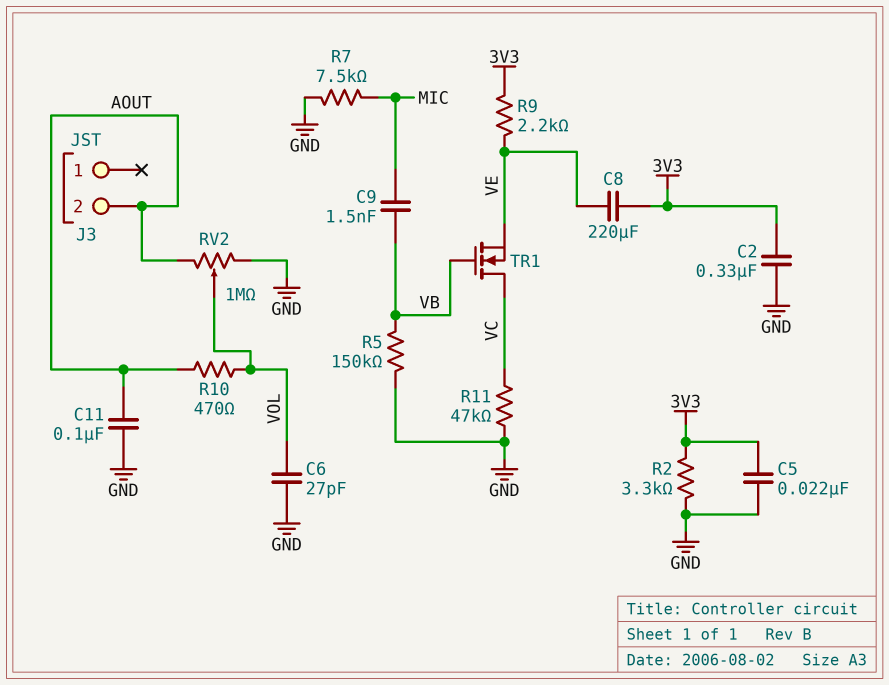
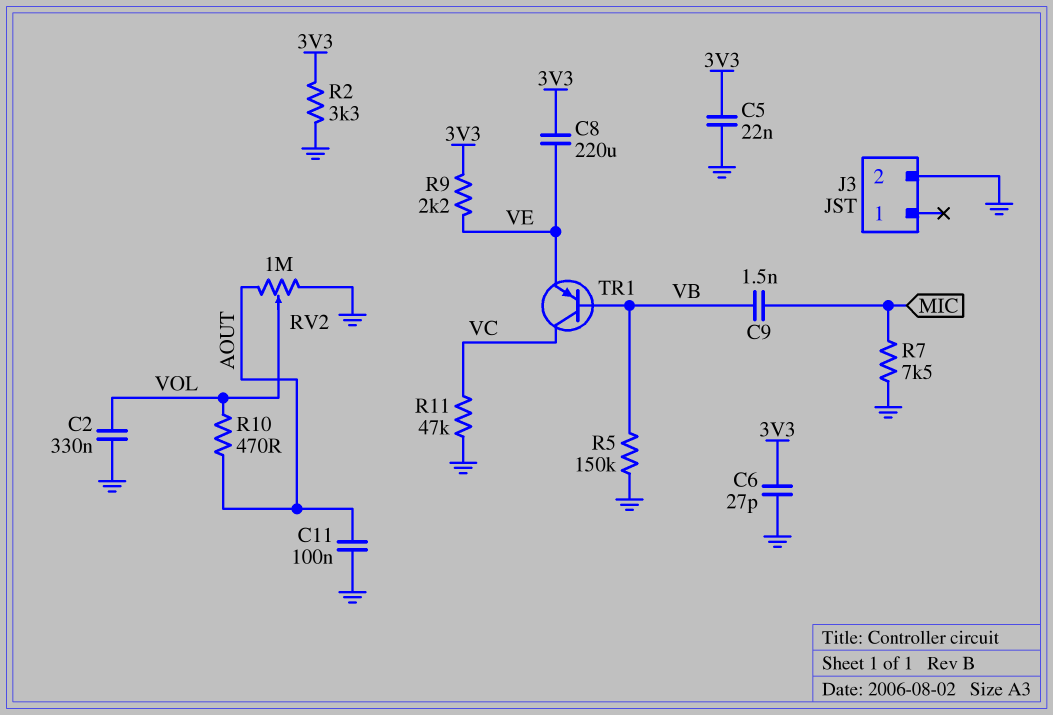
C2: 330nF (3V3, GND) -> 330nF (GND, VOL)
C6: 27pF (GND, VOL) -> 27pF (3V3, GND)
J3 pin 2: AOUT -> GND
TR1: NMOS (G VB, D VC, S VE) -> PNP (B VB, C VC, E VE)

